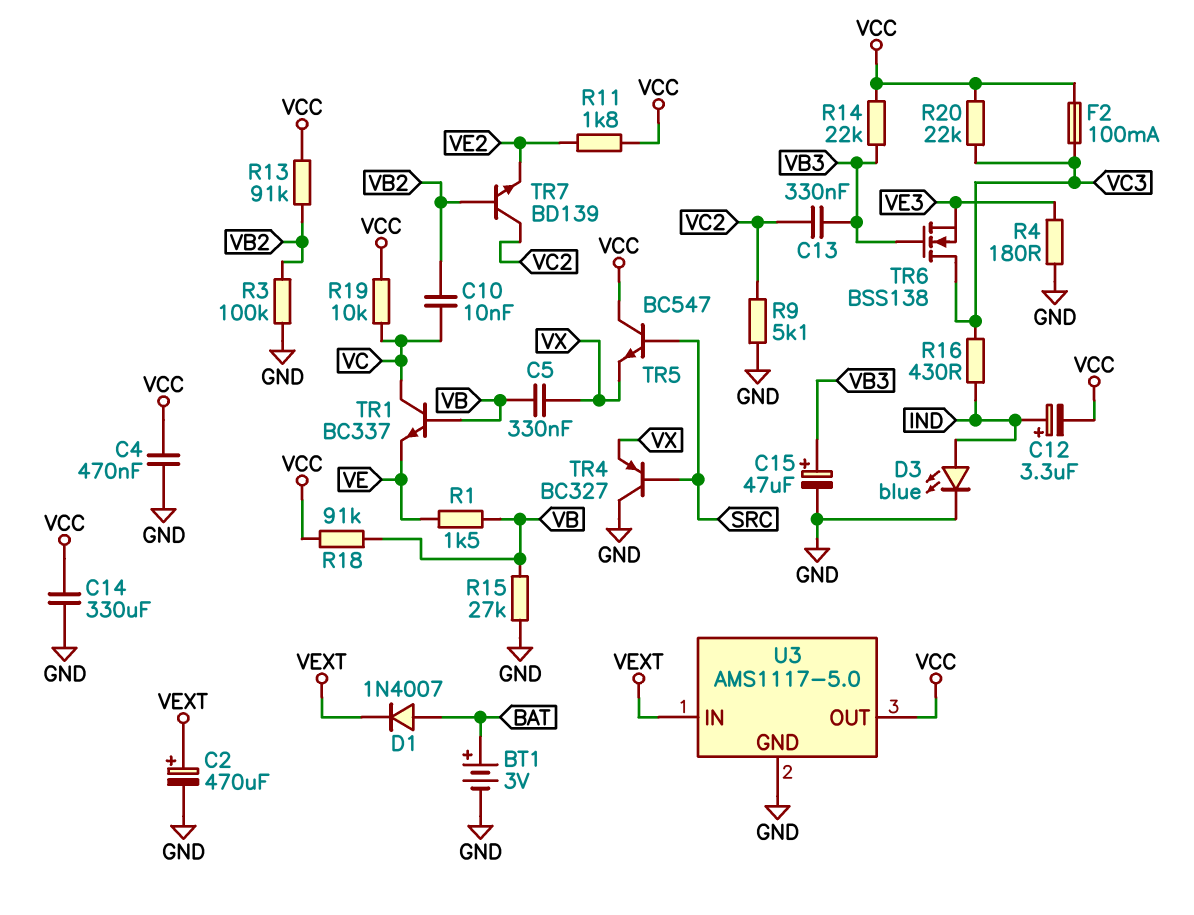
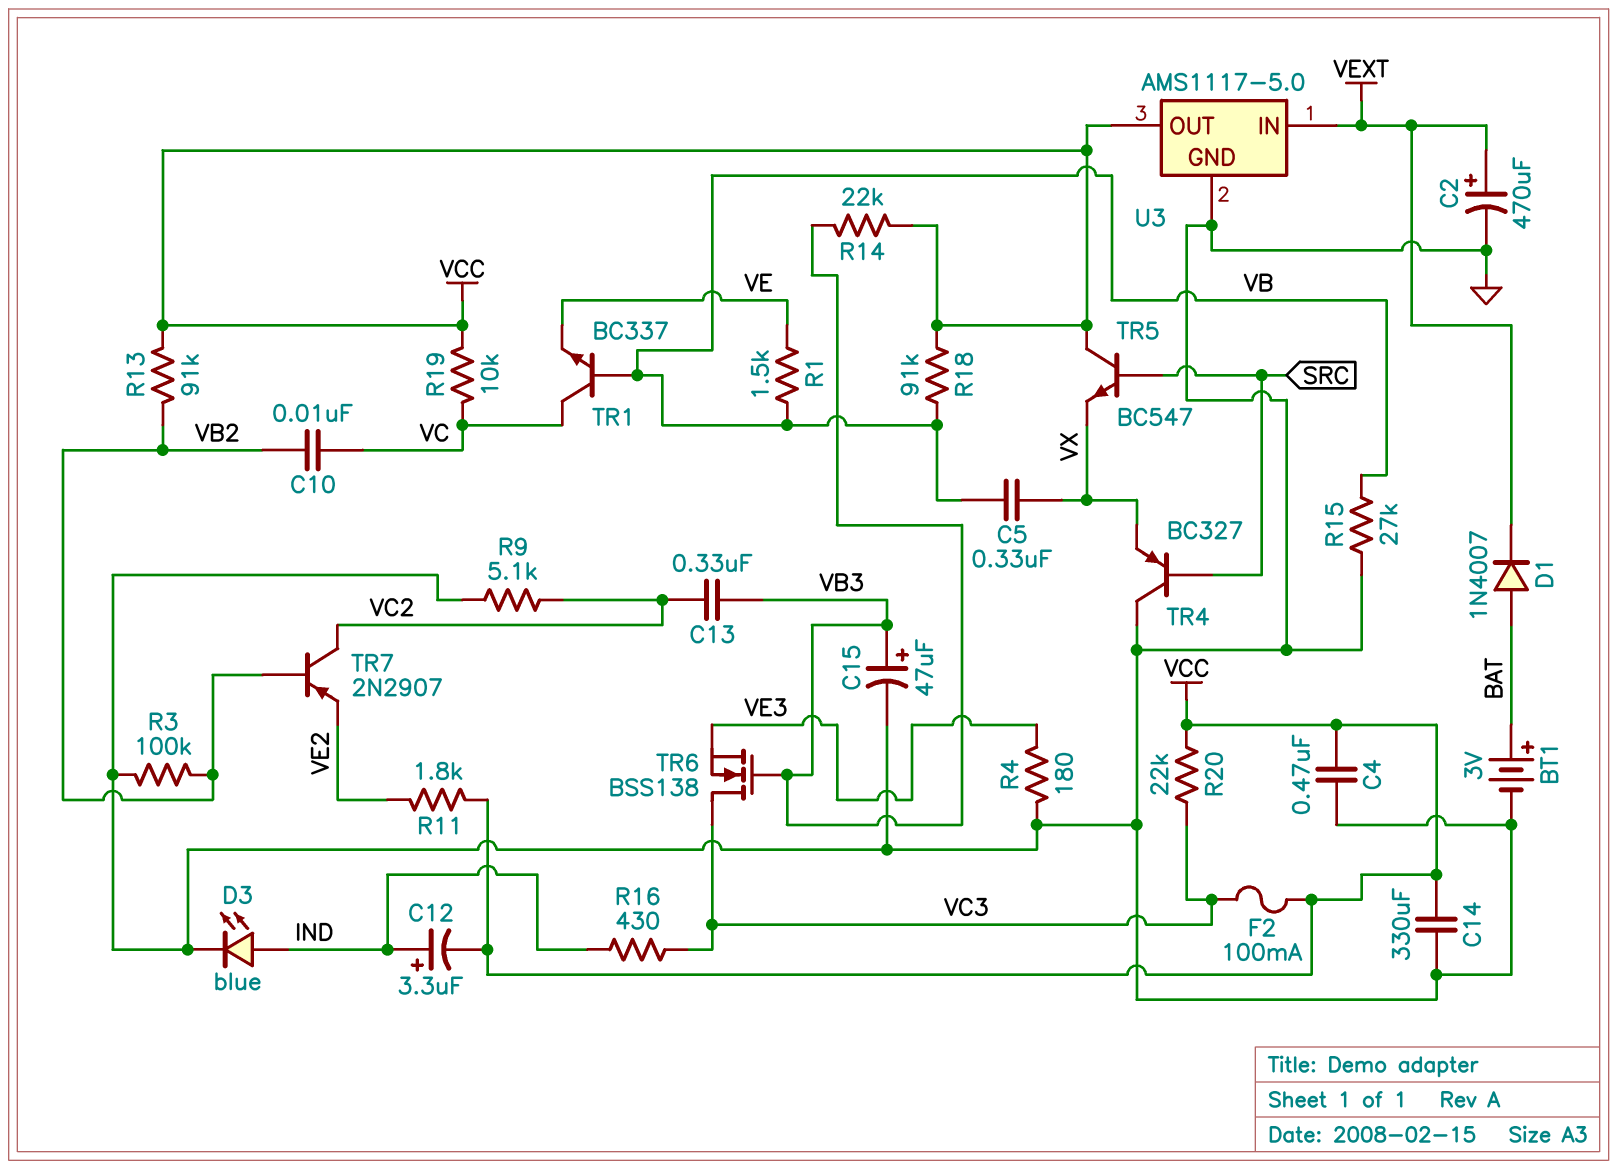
TR7: NPN BD139 (B VB2, C VC2, E VE2) -> PNP 2N2907 (B VB2, C VC2, E VE2)

